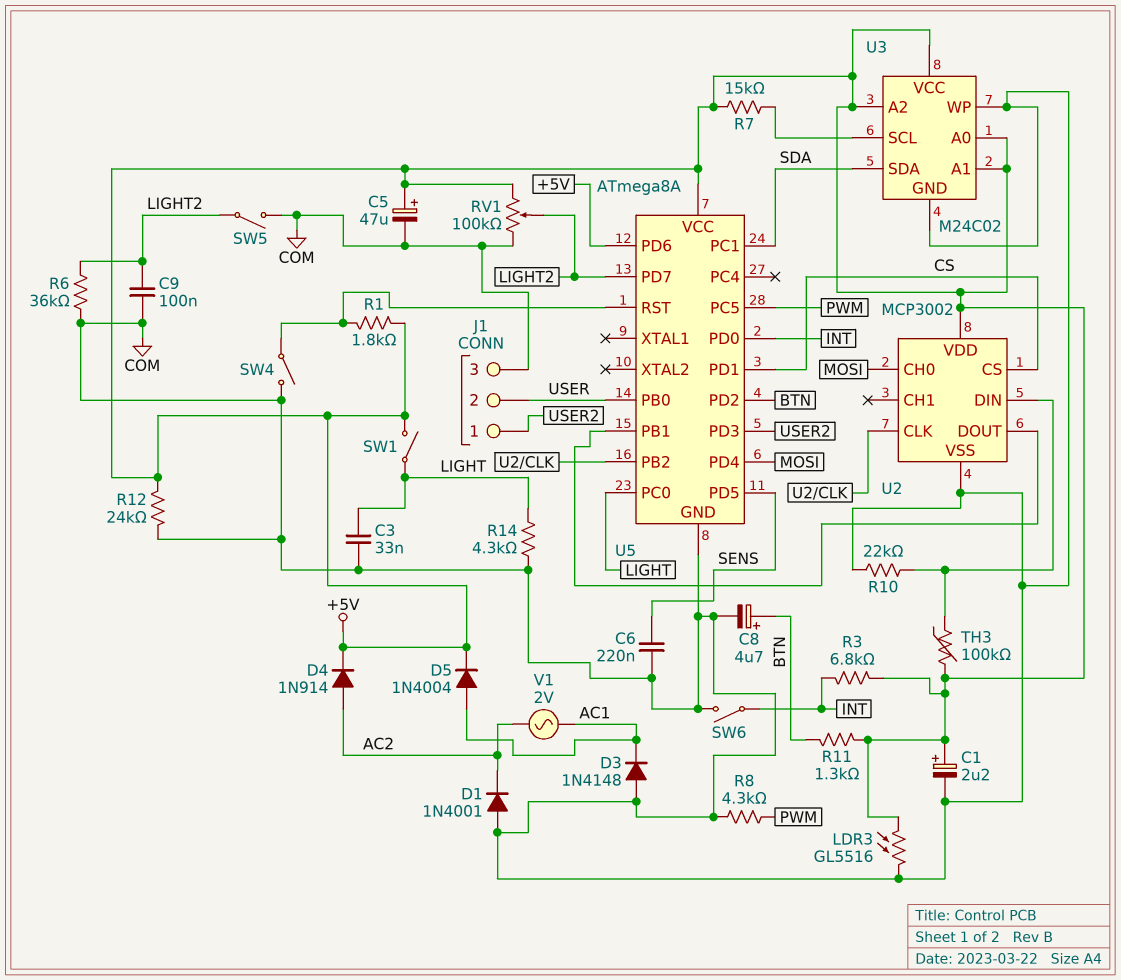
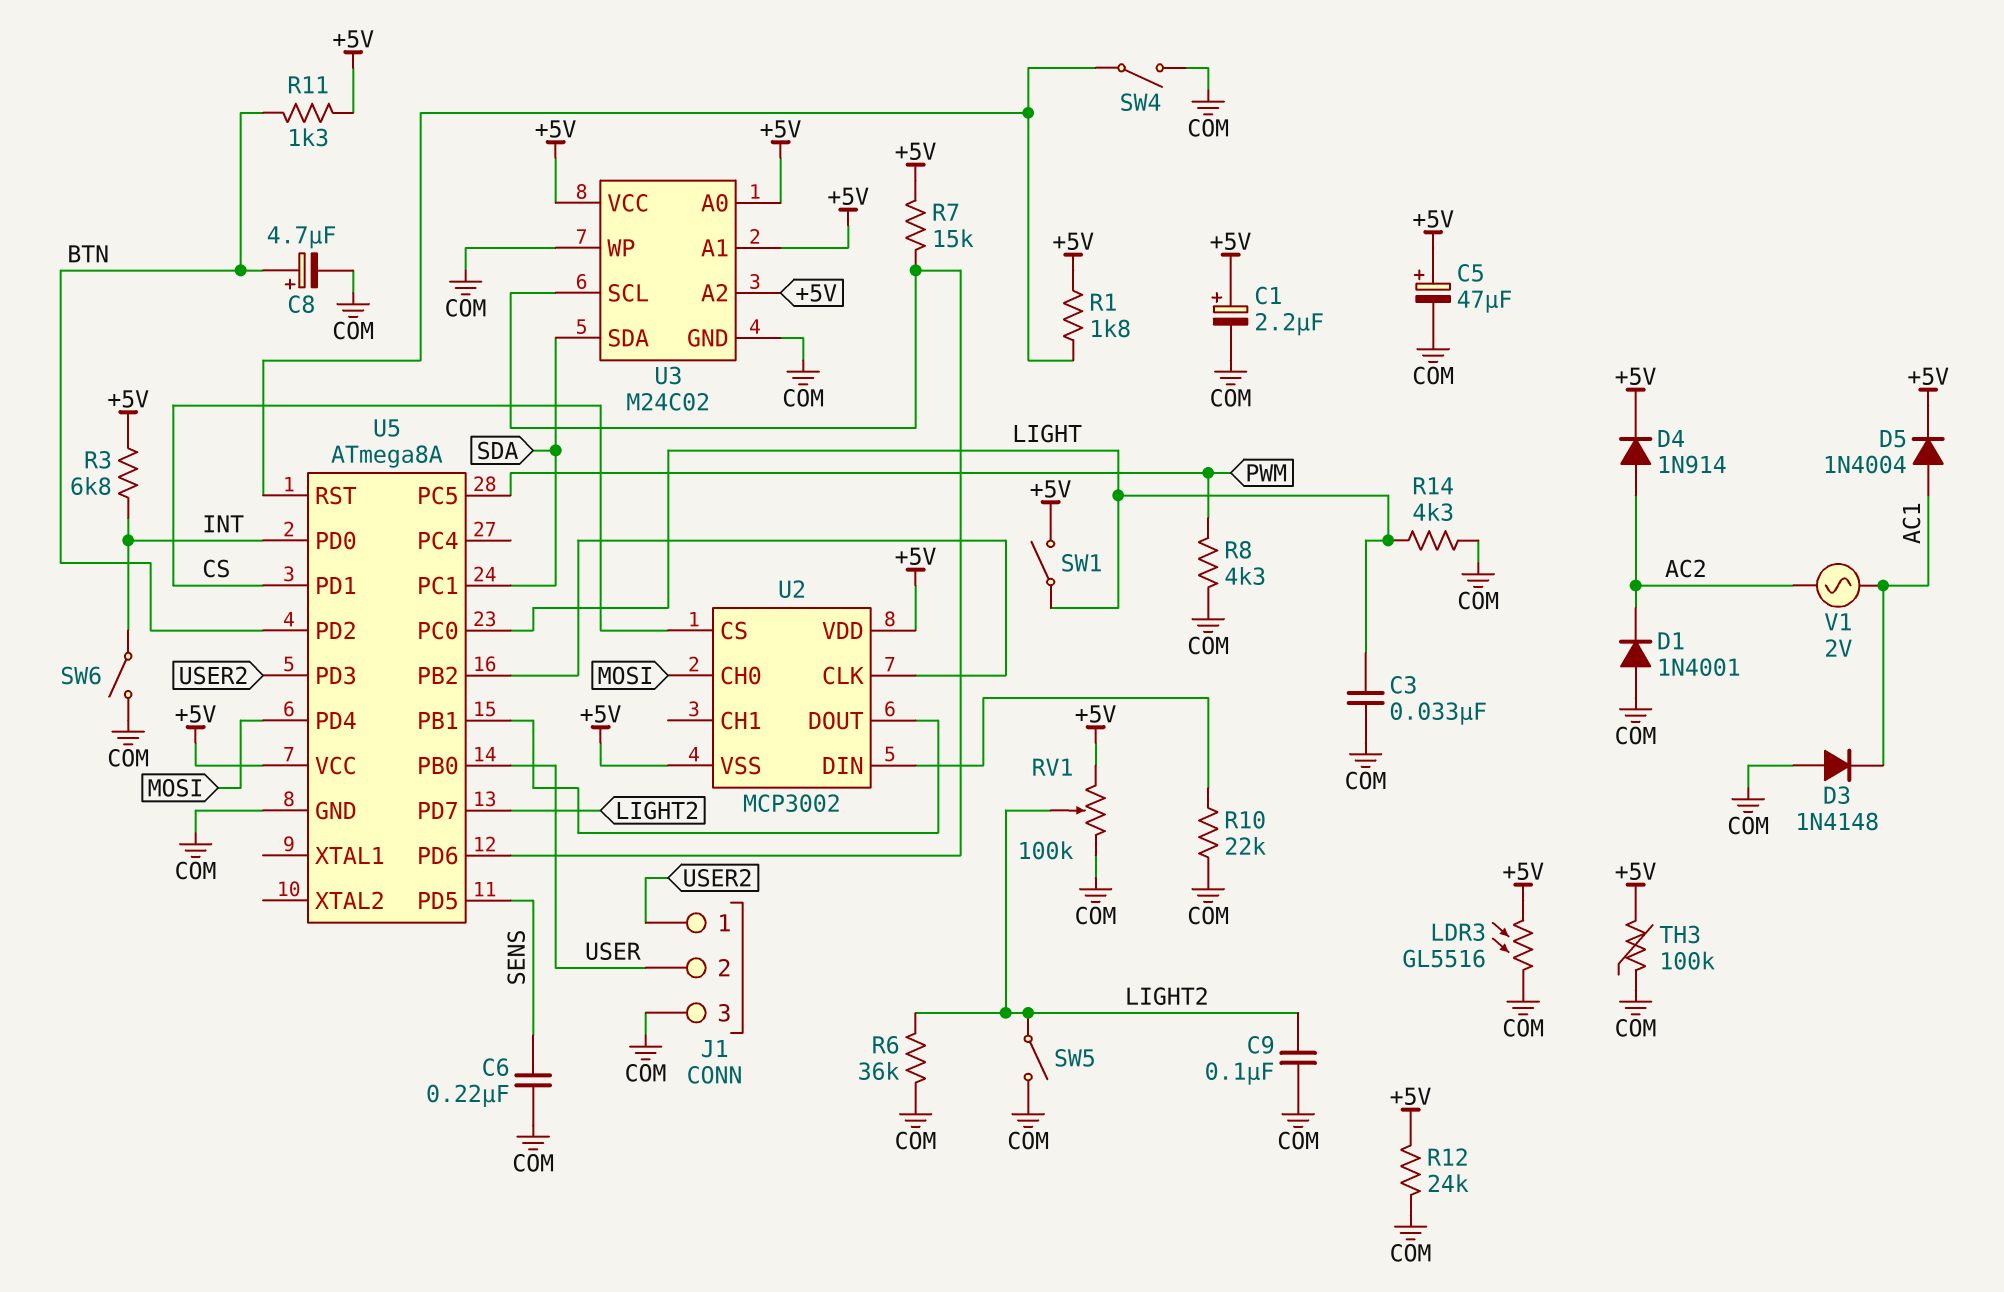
TH3: 100k (+5V, U2/DIN) -> 100k (+5V, COM)
U2 pin VSS: COM -> +5V
U5 pin PD6: +5V -> U3/SCL

